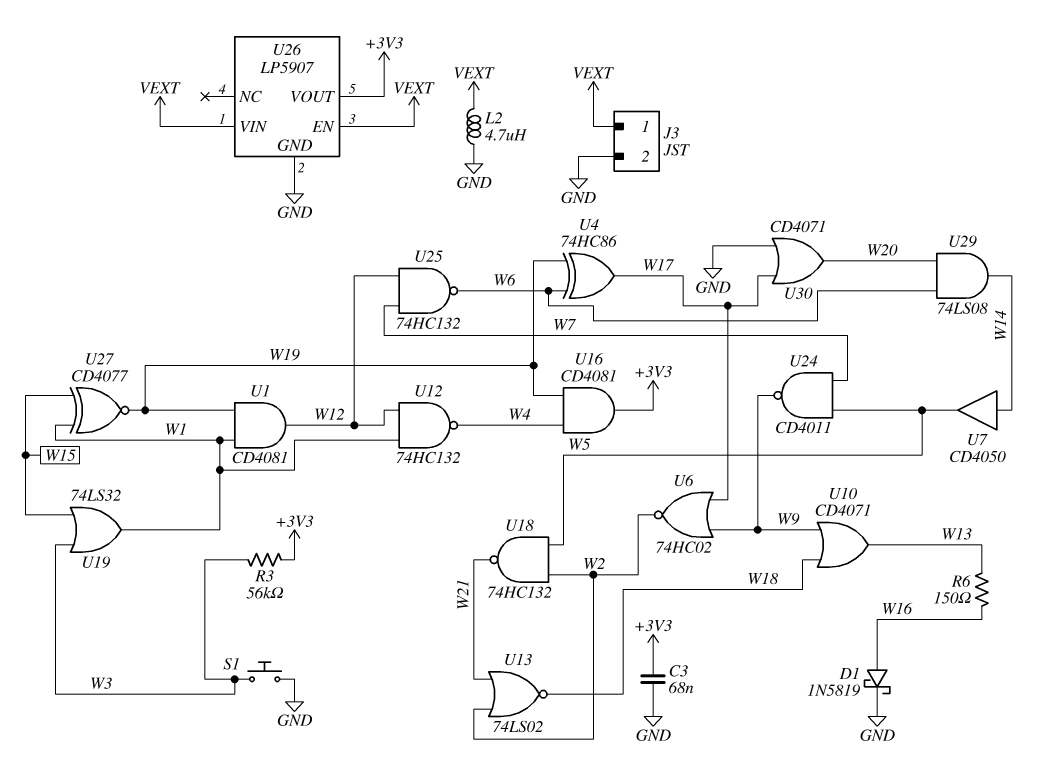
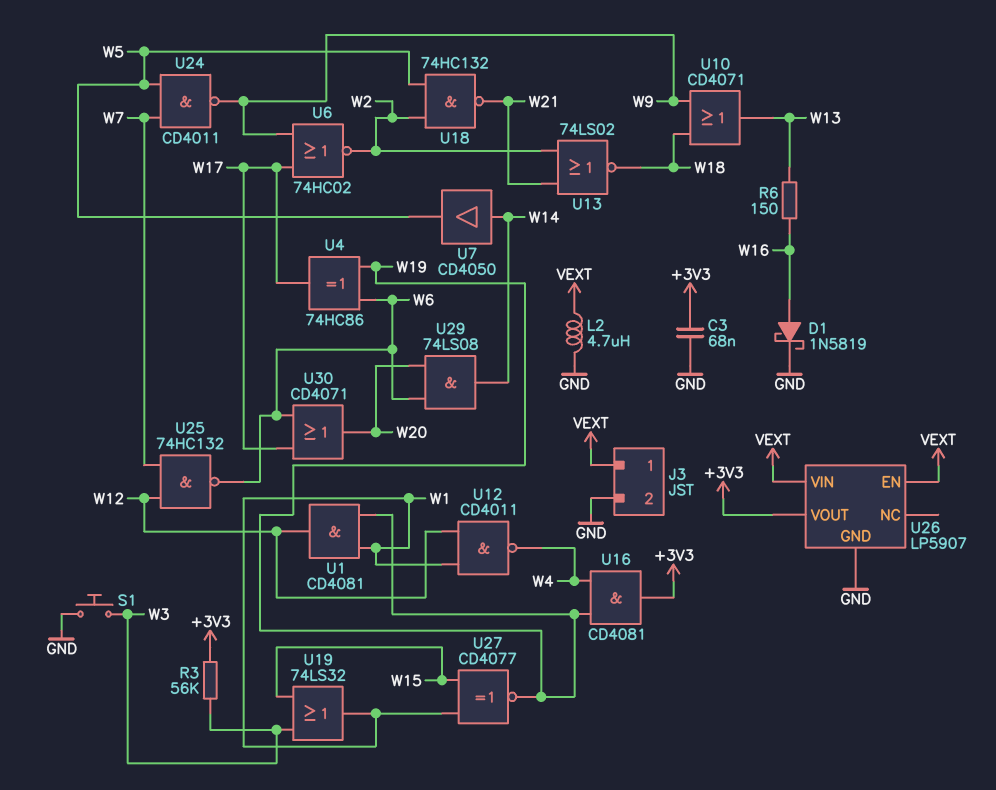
U12: NAND 74HC132 (in W1, in W12, out W4) -> NAND CD4011 (in W1, in W12, out W4)
U30: OR CD4071 (in GND, in W17, out W20) -> OR CD4071 (in W6, in W17, out W20)

